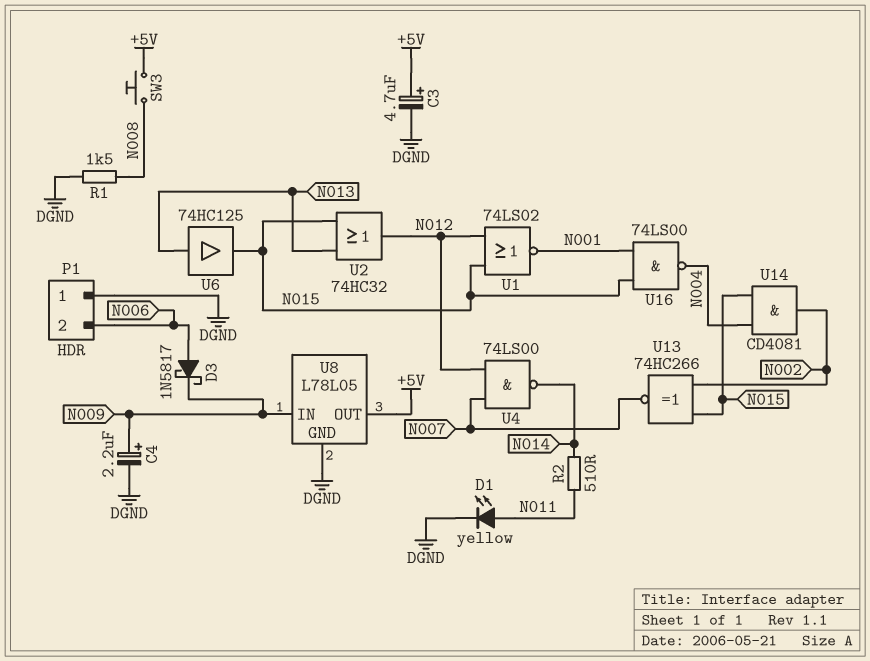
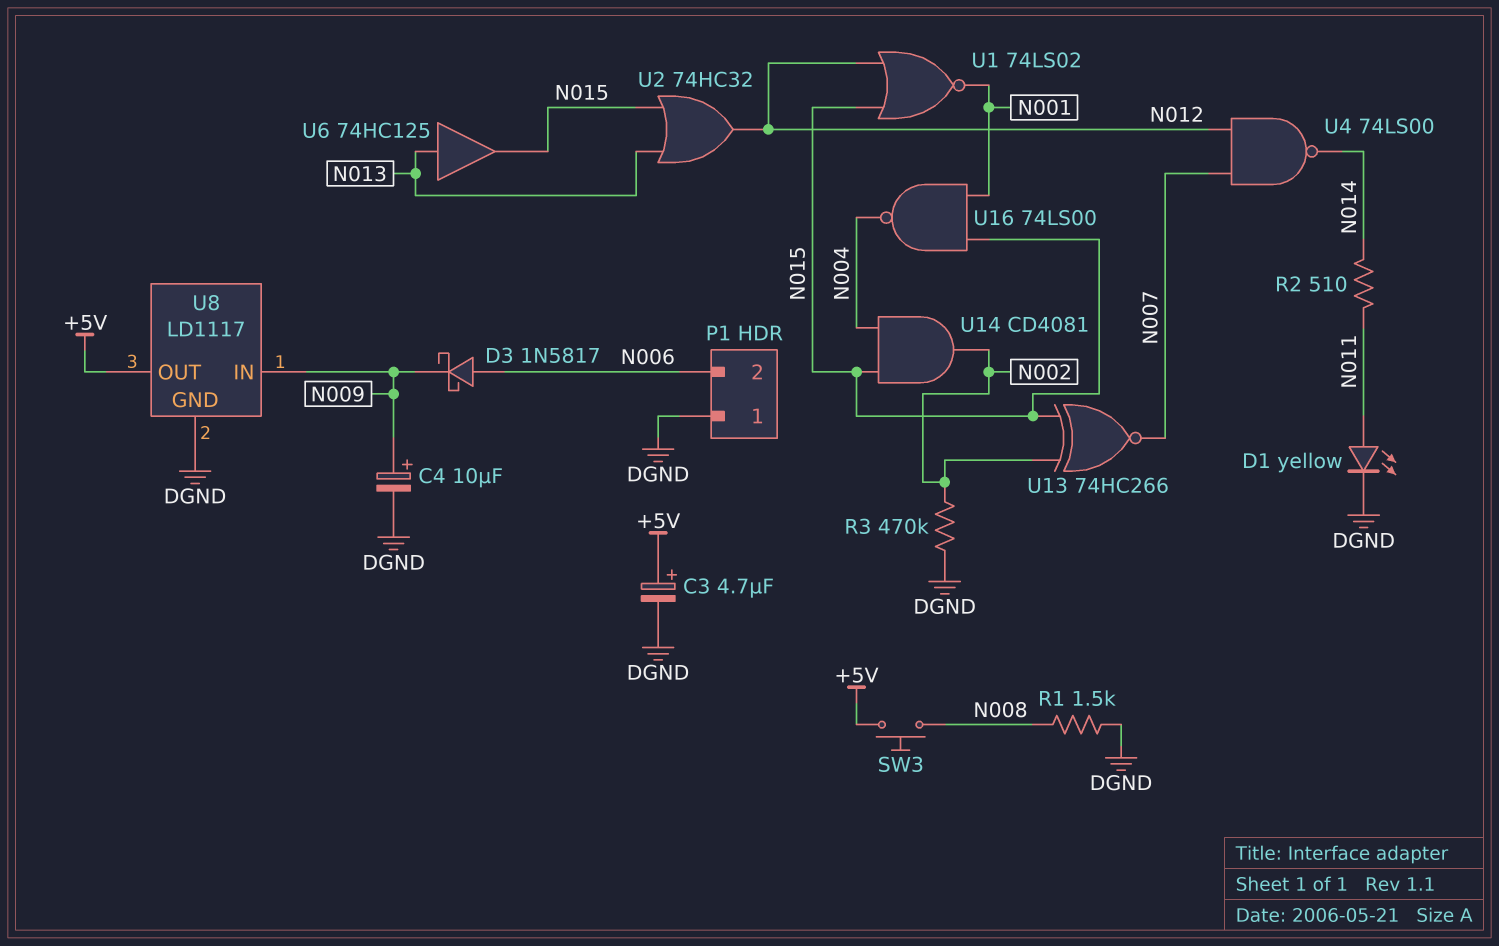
C4: 2.2uF (plus N009, minus DGND) -> 10uF (plus N009, minus DGND)
R3: none -> 470k (DGND, N002)
U8: L78L05 -> LD1117

